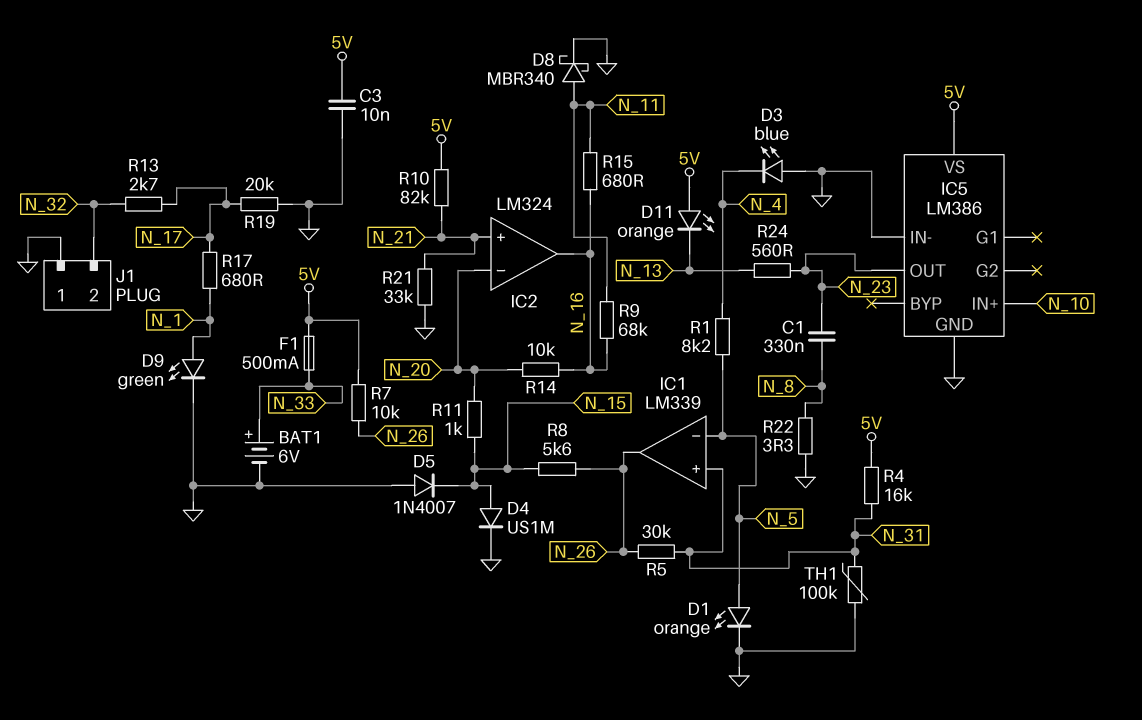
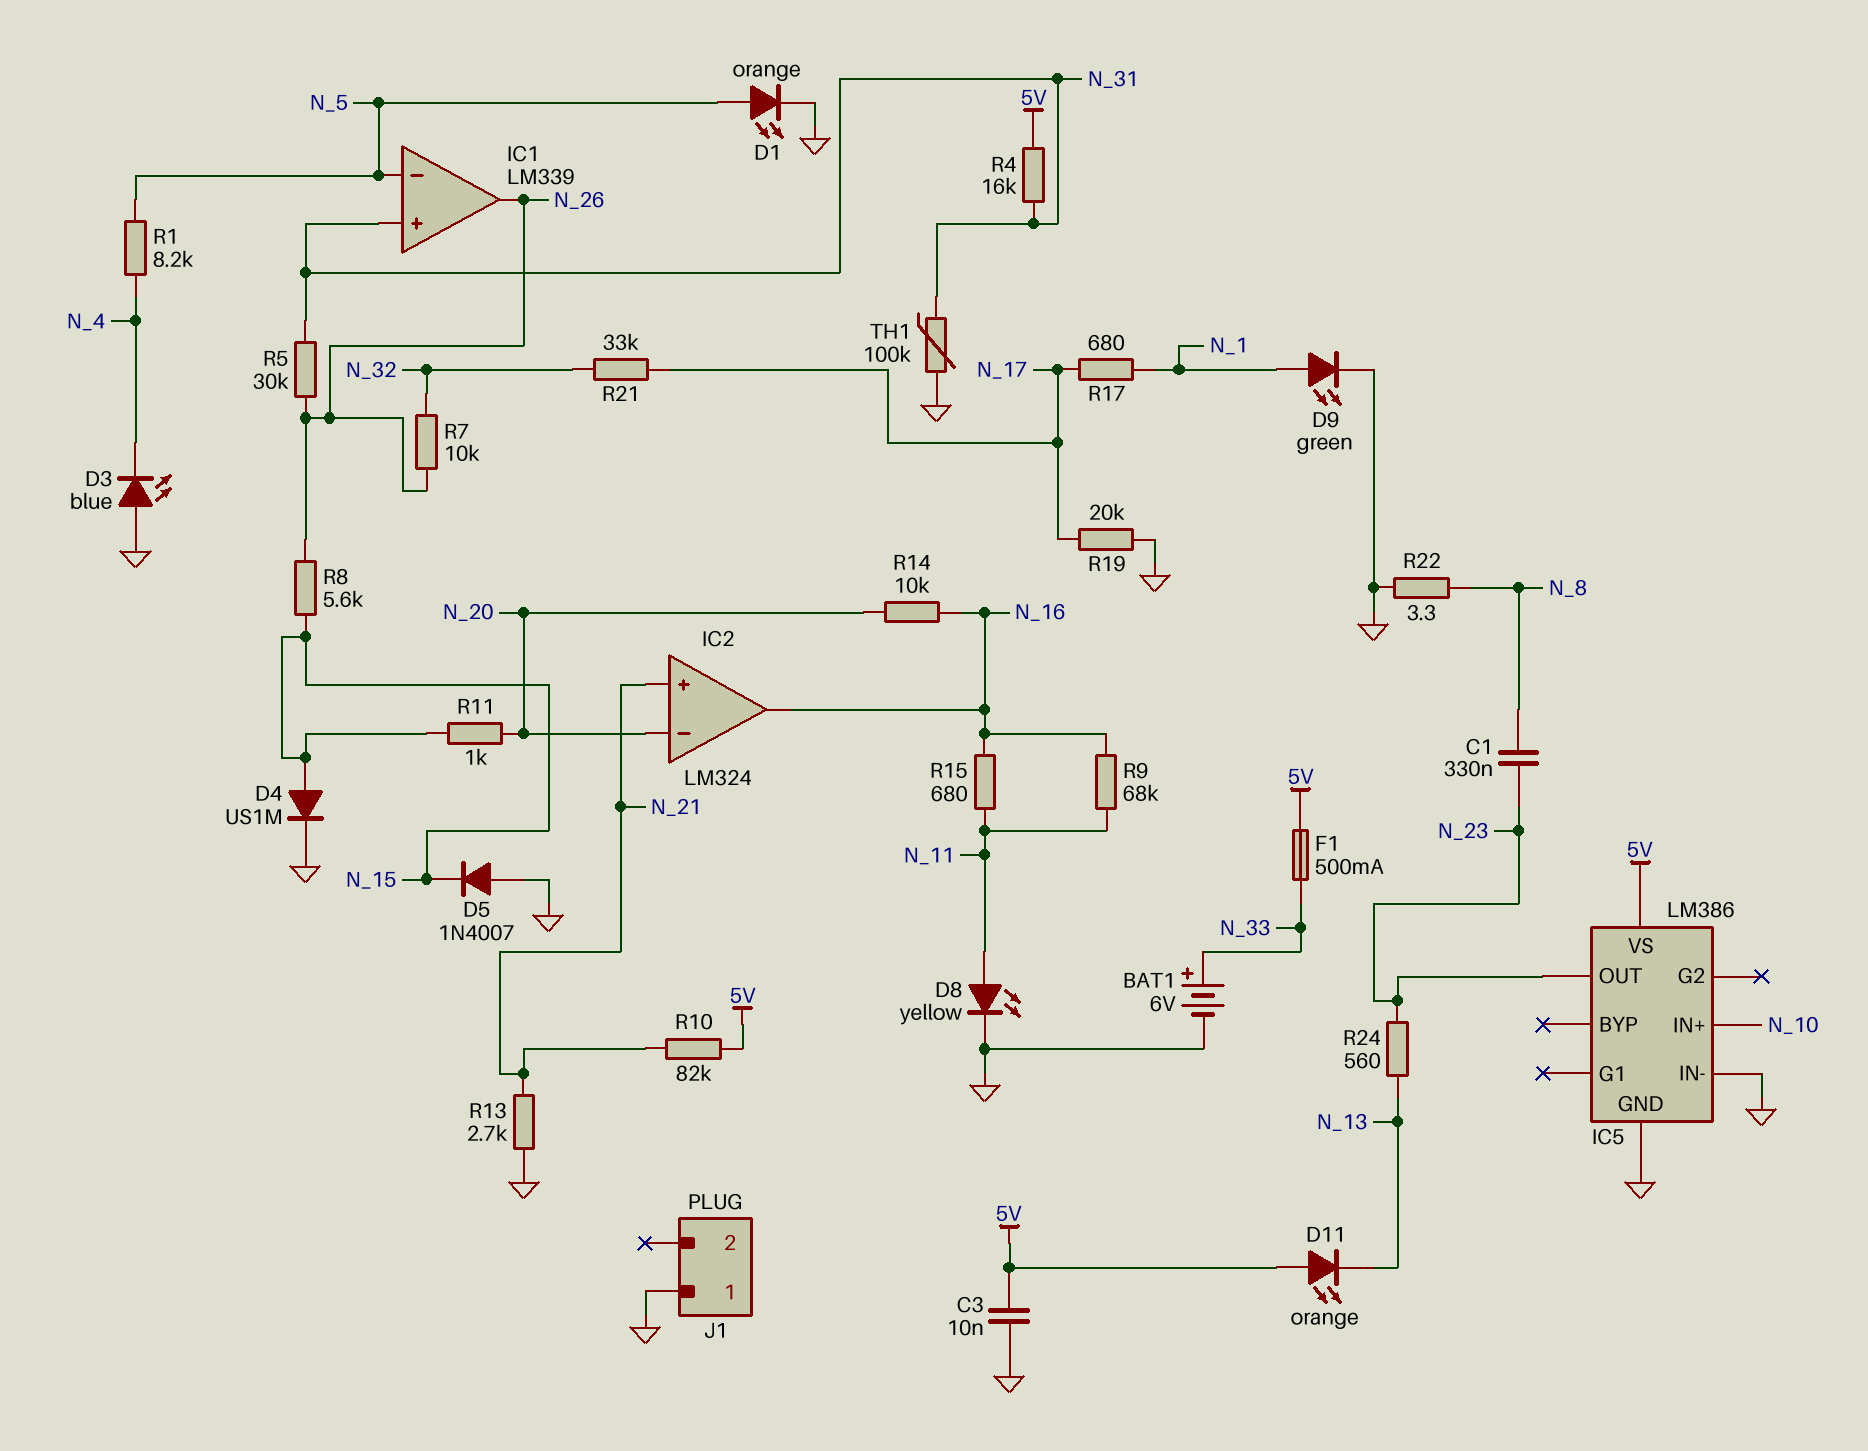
D8: schottky MBR340 (A N_11, K GND) -> LED yellow (A N_11, K GND)
J1 pin 2: N_32 -> none
R7: 10k (5V, N_26) -> 10k (N_26, N_32)
R13: 2.7k (N_17, N_32) -> 2.7k (GND, N_21)
R21: 33k (GND, N_21) -> 33k (N_17, N_32)

